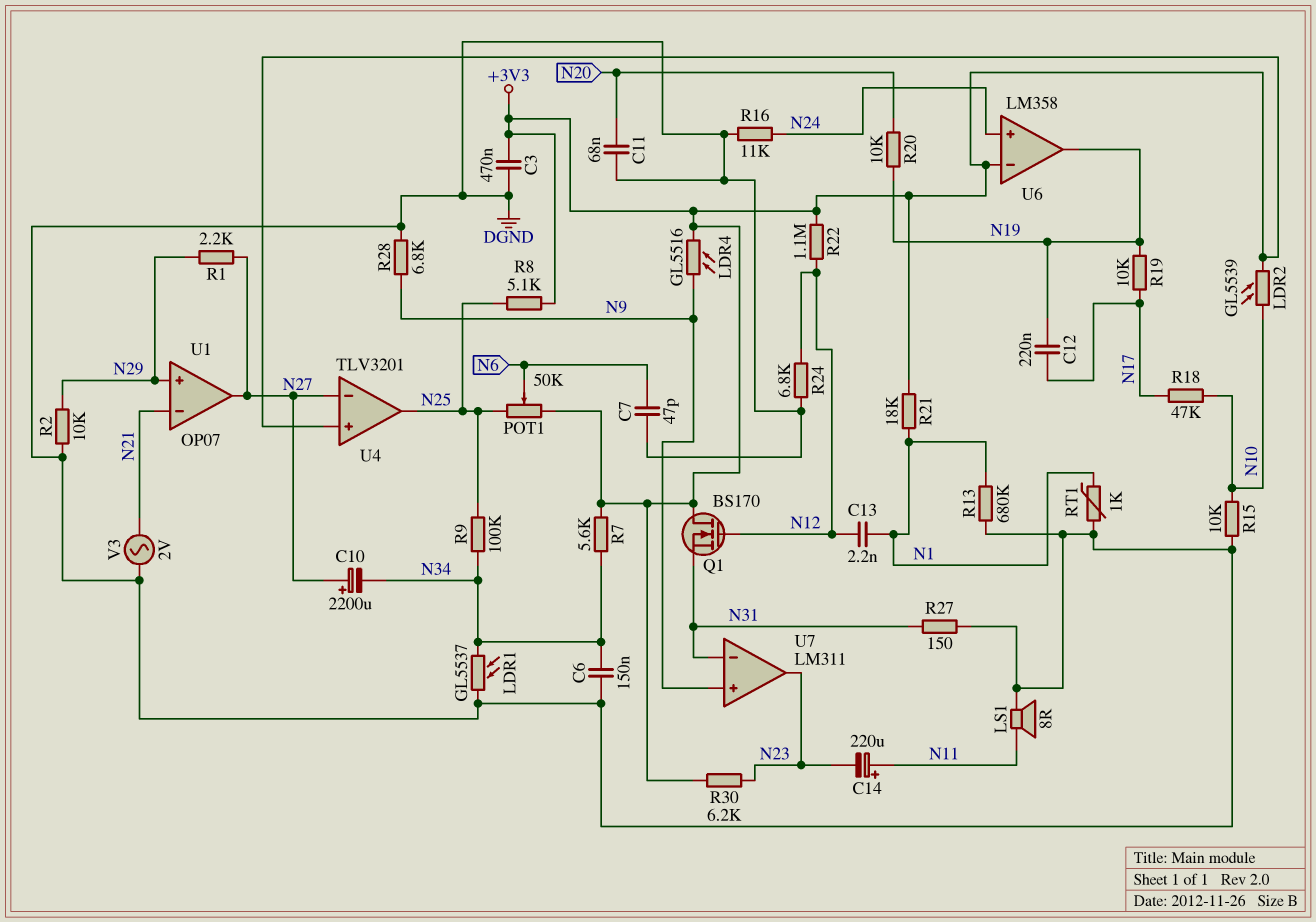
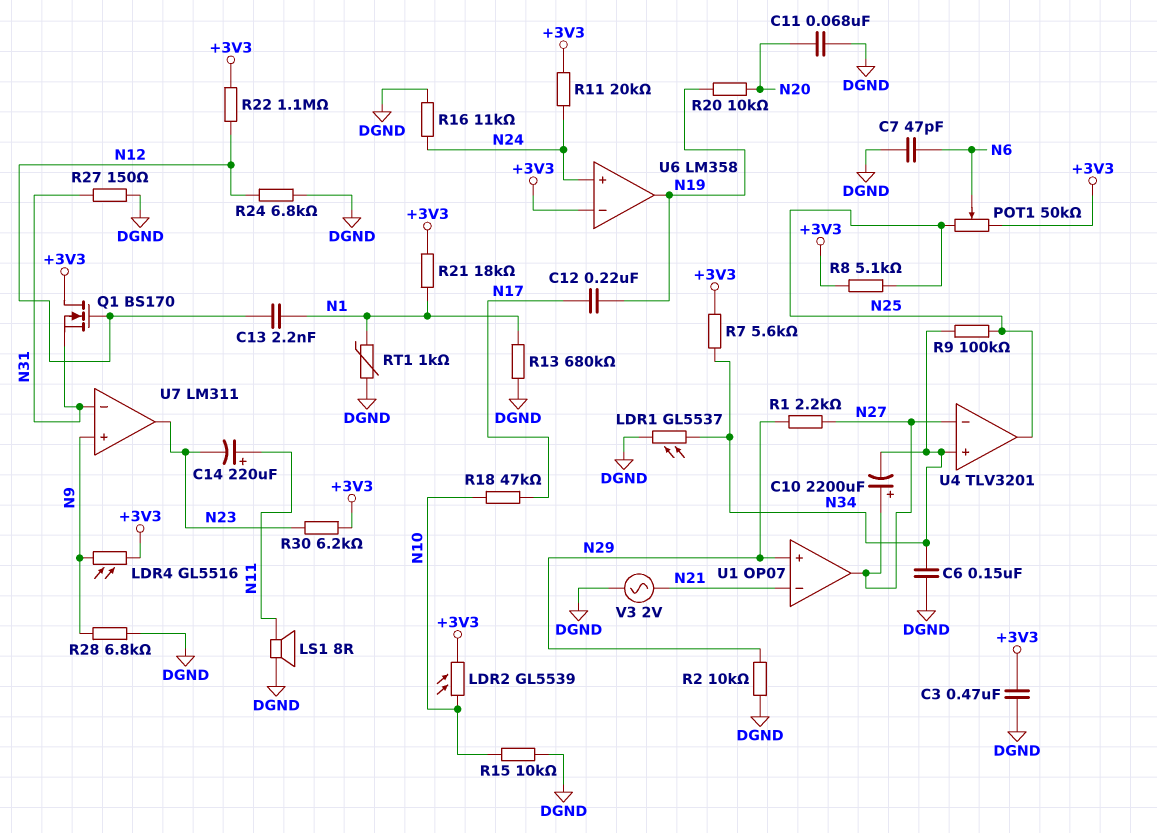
R11: none -> 20k (+3V3, N24)
R19: 10k (N17, N19) -> none
U4 pin in+: +3V3 -> N34

